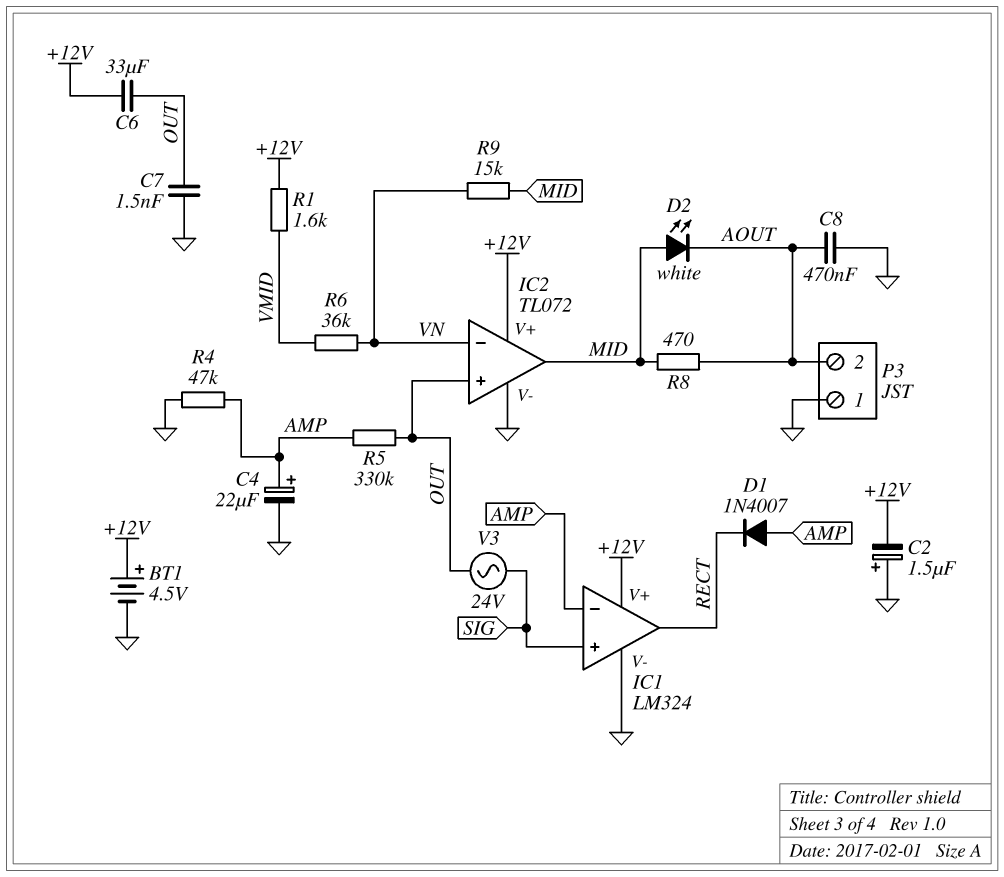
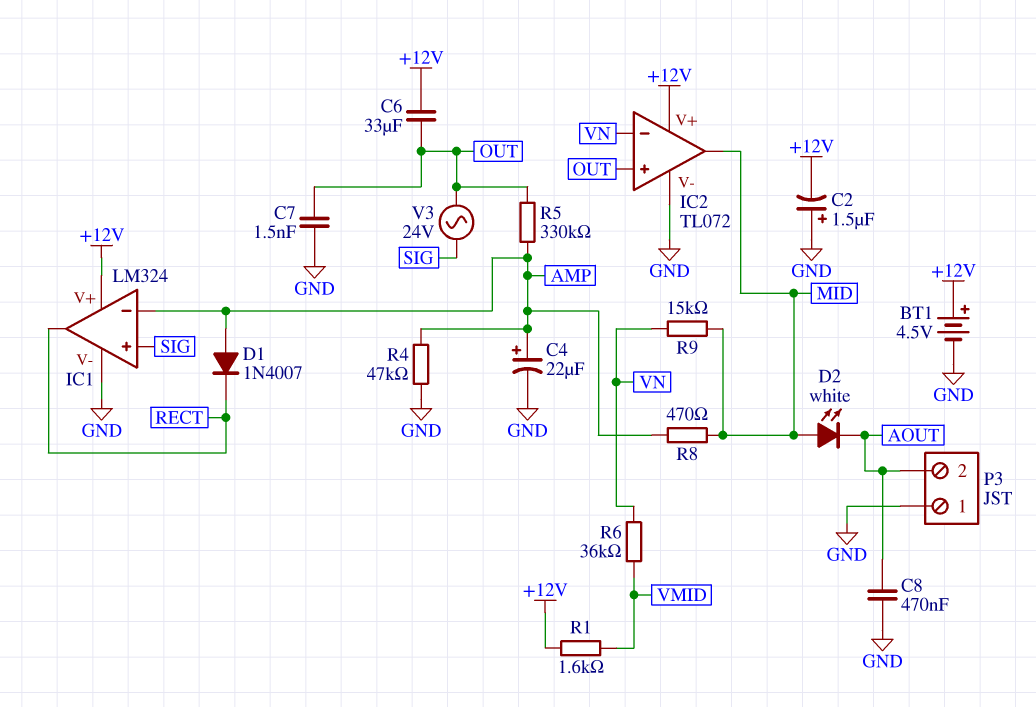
R8: 470 (AOUT, MID) -> 470 (AMP, MID)

